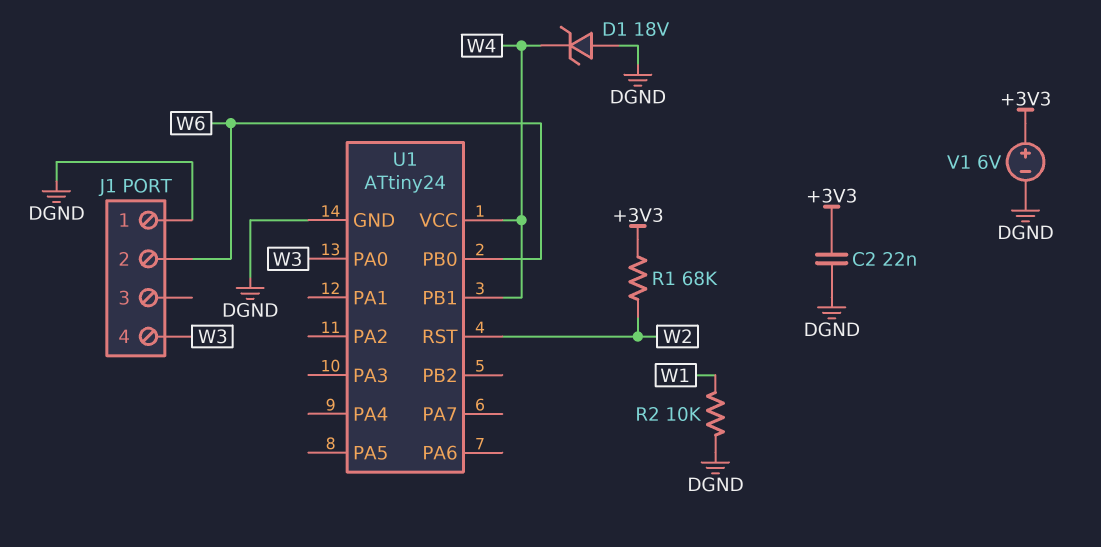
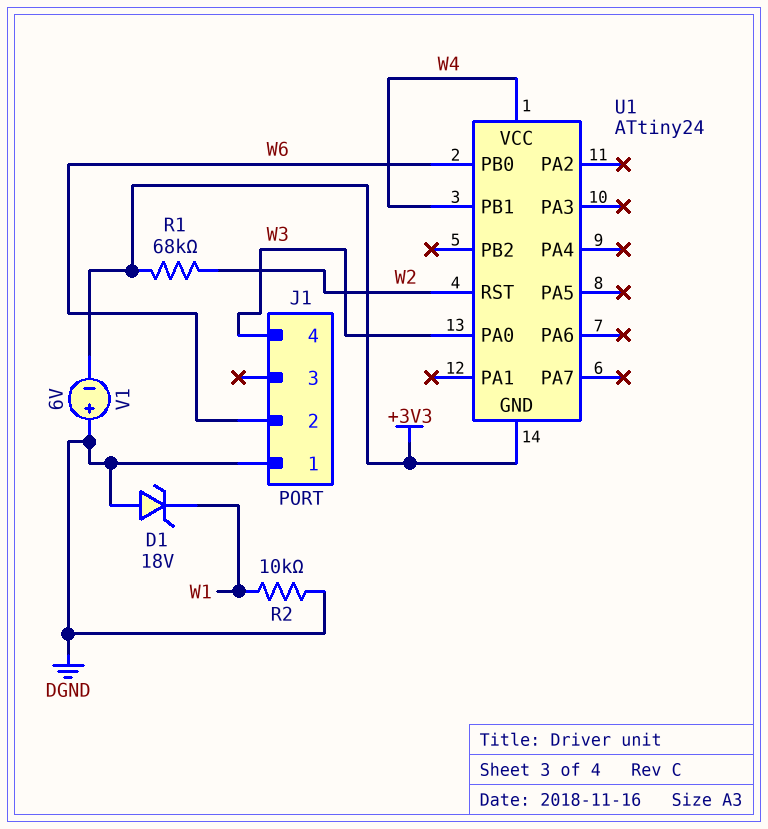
C2: 22nF (+3V3, DGND) -> none
D1: zener 18V (A DGND, K W4) -> zener 18V (A DGND, K W1)
U1 pin GND: DGND -> +3V3
V1: 6V (plus +3V3, minus DGND) -> 6V (plus DGND, minus +3V3)

